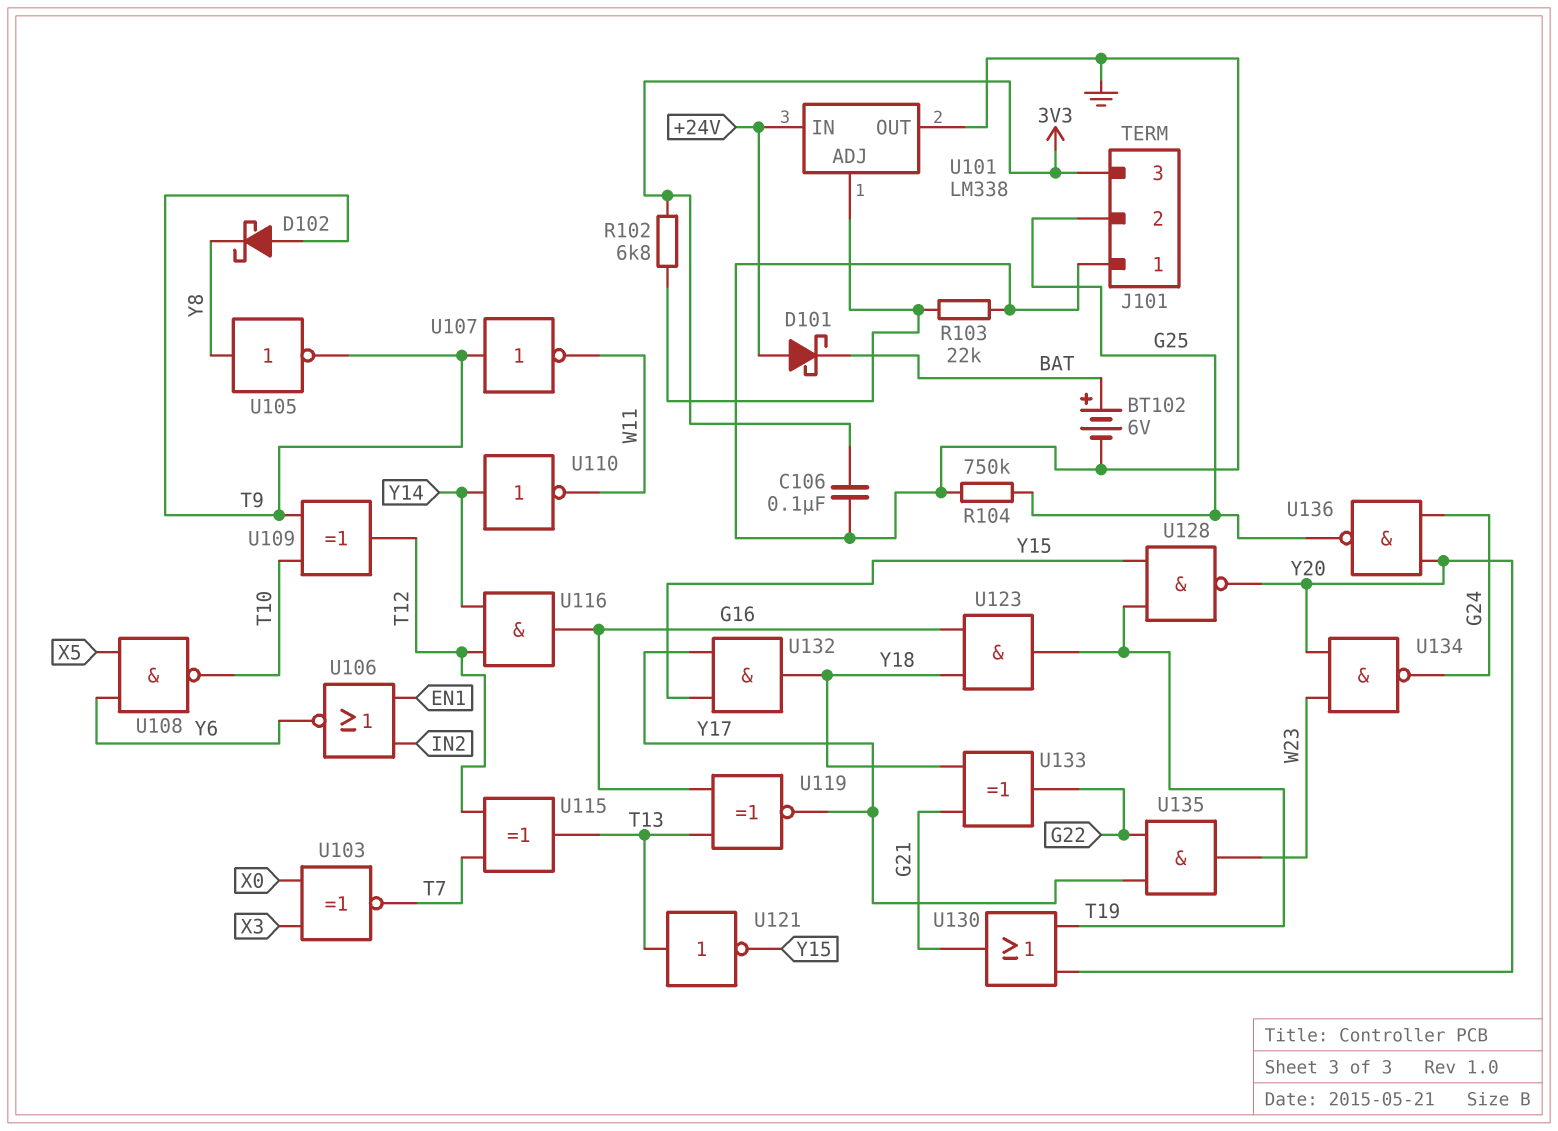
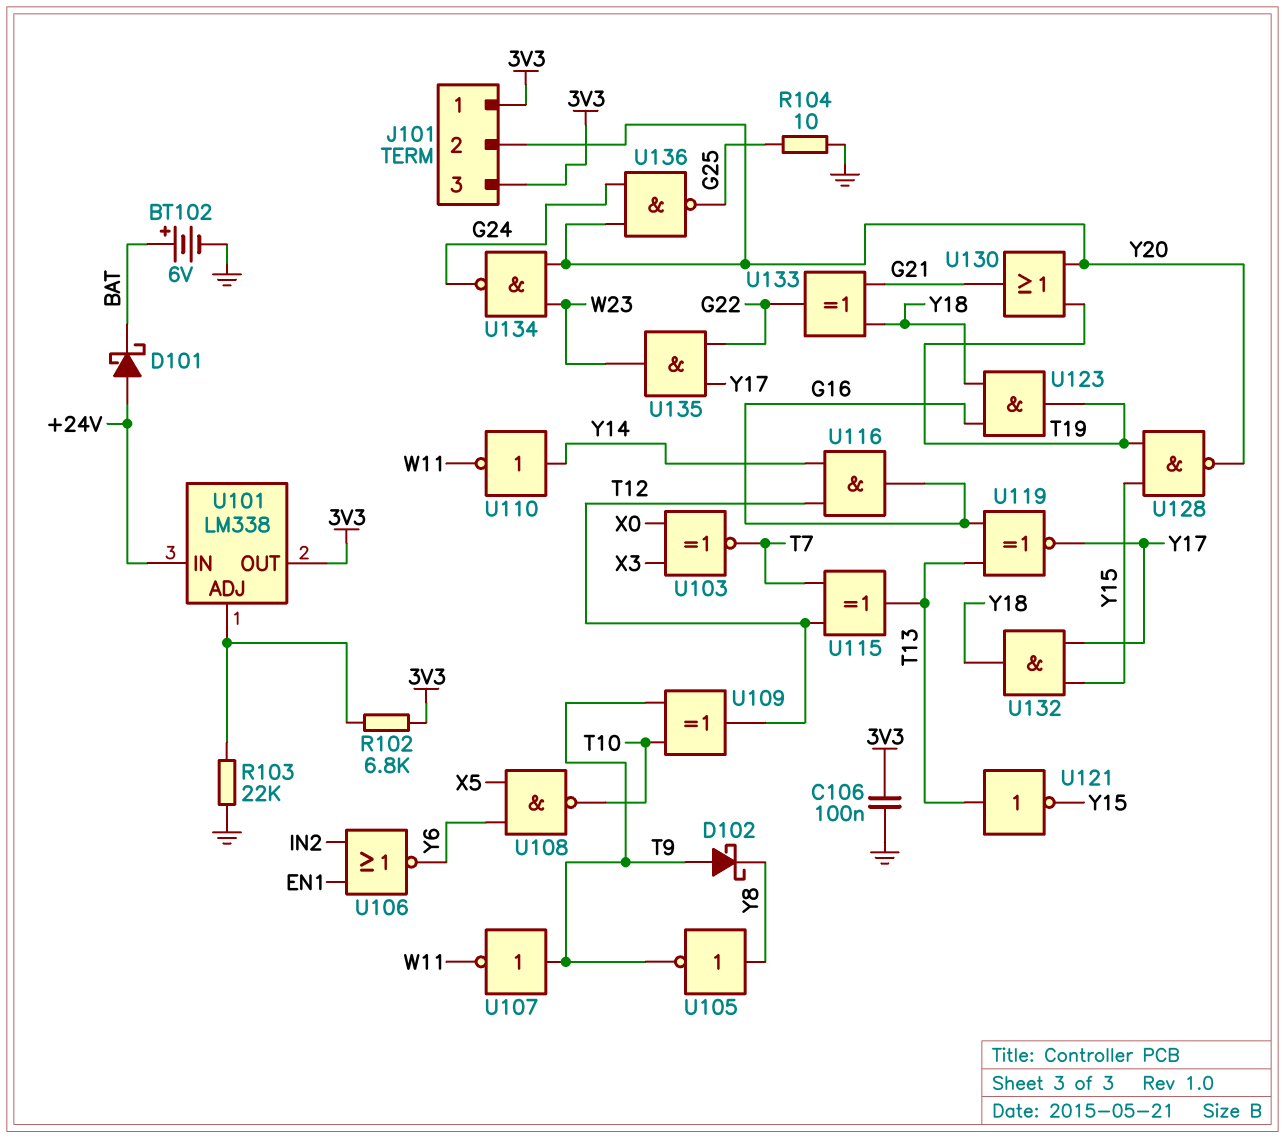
J101 pin 1: GND -> 3V3
J101 pin 2: G25 -> Y20
R104: 750k (G25, GND) -> 10 (G25, GND)
U101 pin OUT: GND -> 3V3

